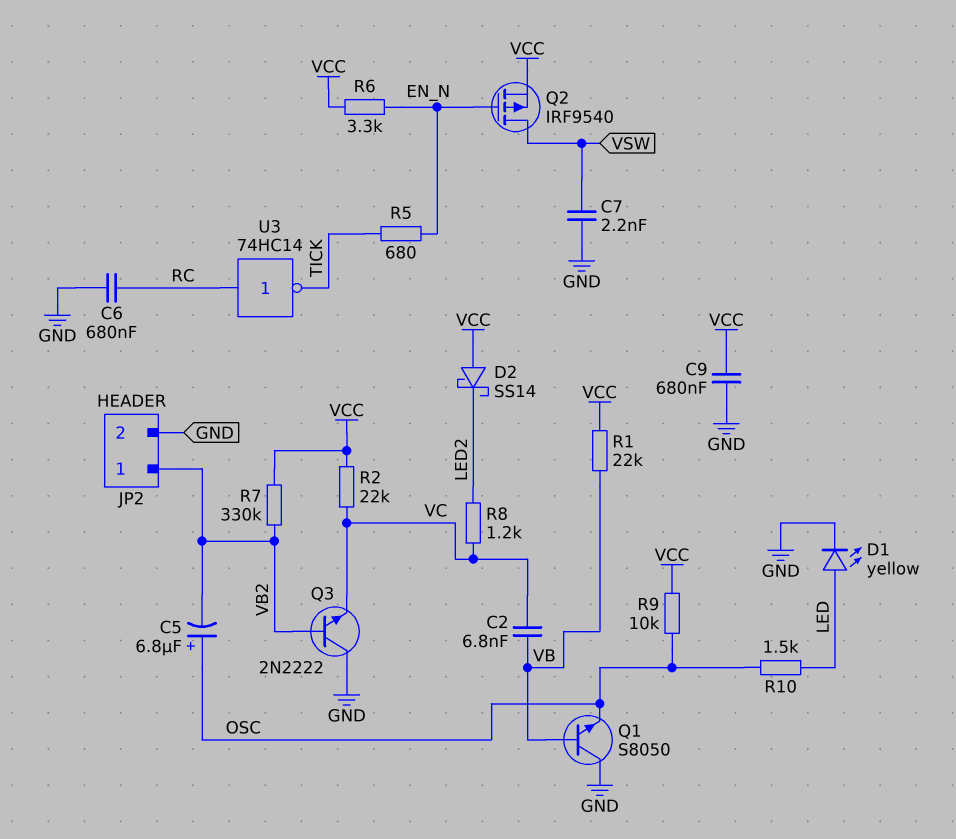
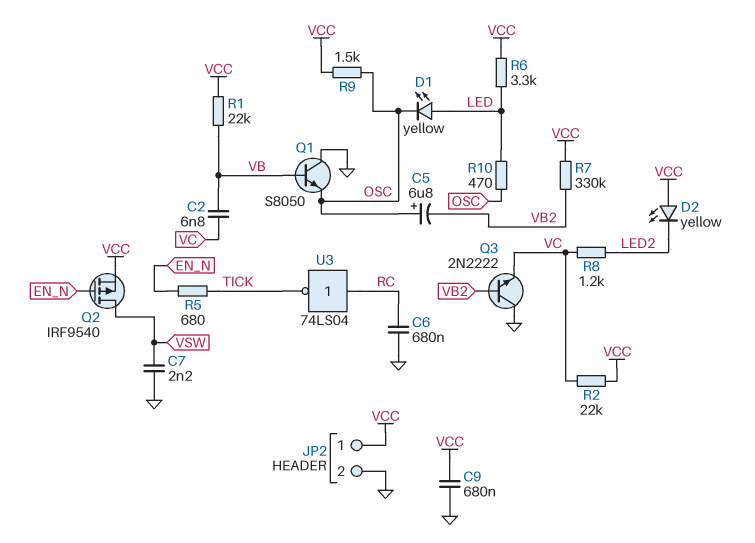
D1: LED yellow (A LED, K GND) -> LED yellow (A LED, K OSC)
D2: schottky SS14 (A VCC, K LED2) -> LED yellow (A VCC, K LED2)
JP2 pin 1: VB2 -> VCC
R6: 3.3k (EN_N, VCC) -> 3.3k (LED, VCC)
R9: 10k (OSC, VCC) -> 1.5k (OSC, VCC)
R10: 1.5k (LED, OSC) -> 470 (LED, OSC)
U3: NOT 74HC14 (in RC, out TICK) -> NOT 74LS04 (in RC, out TICK)

